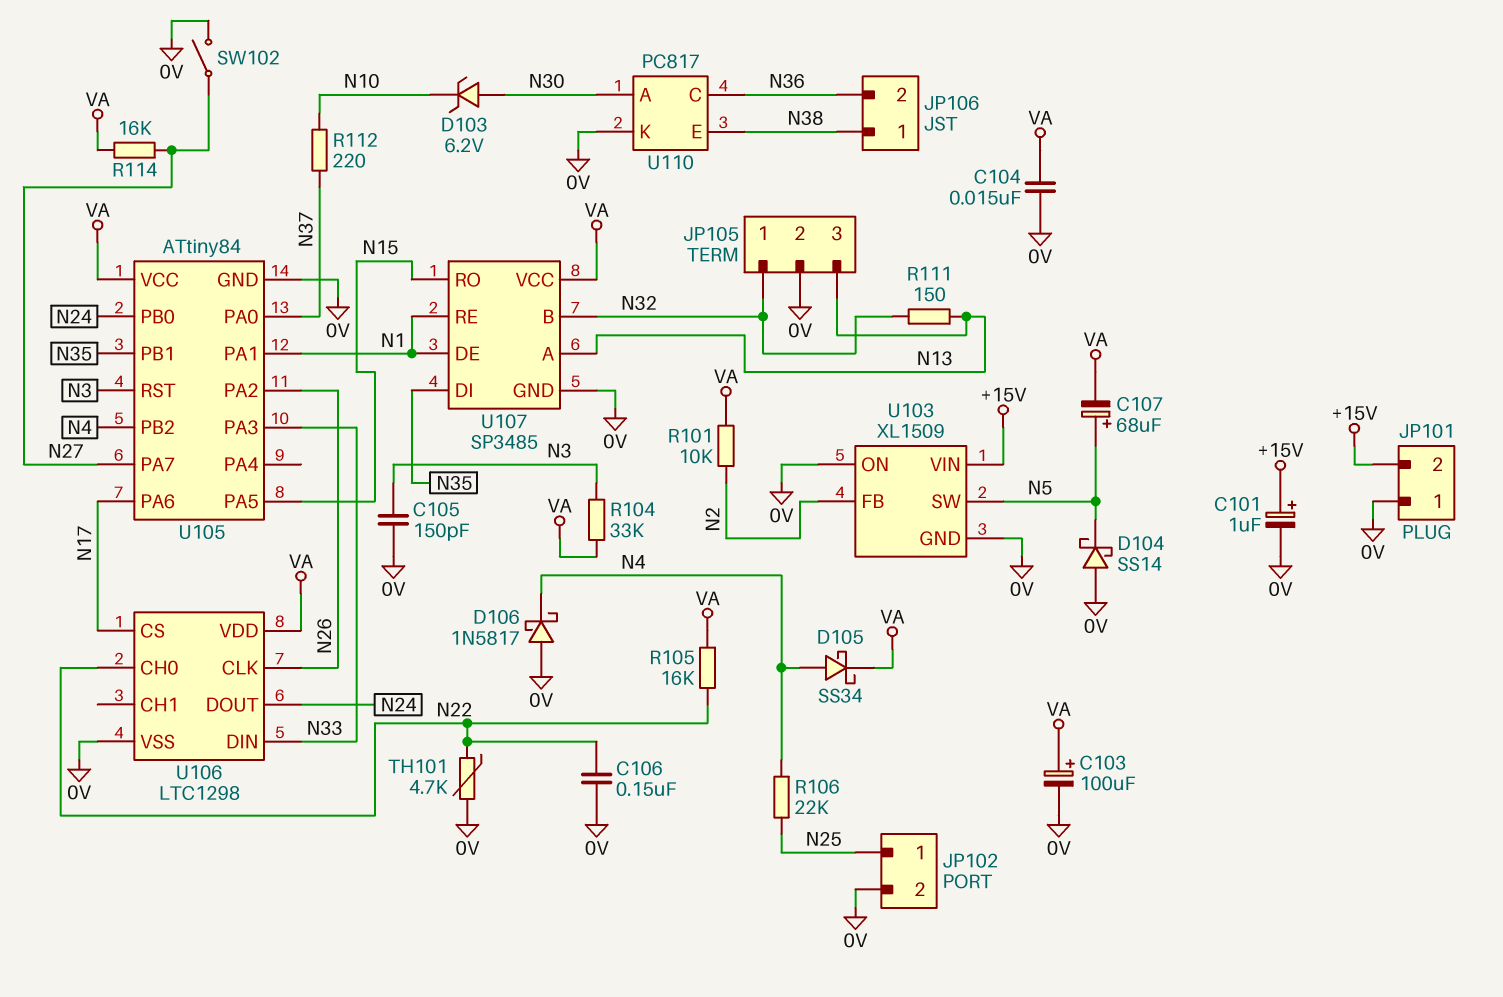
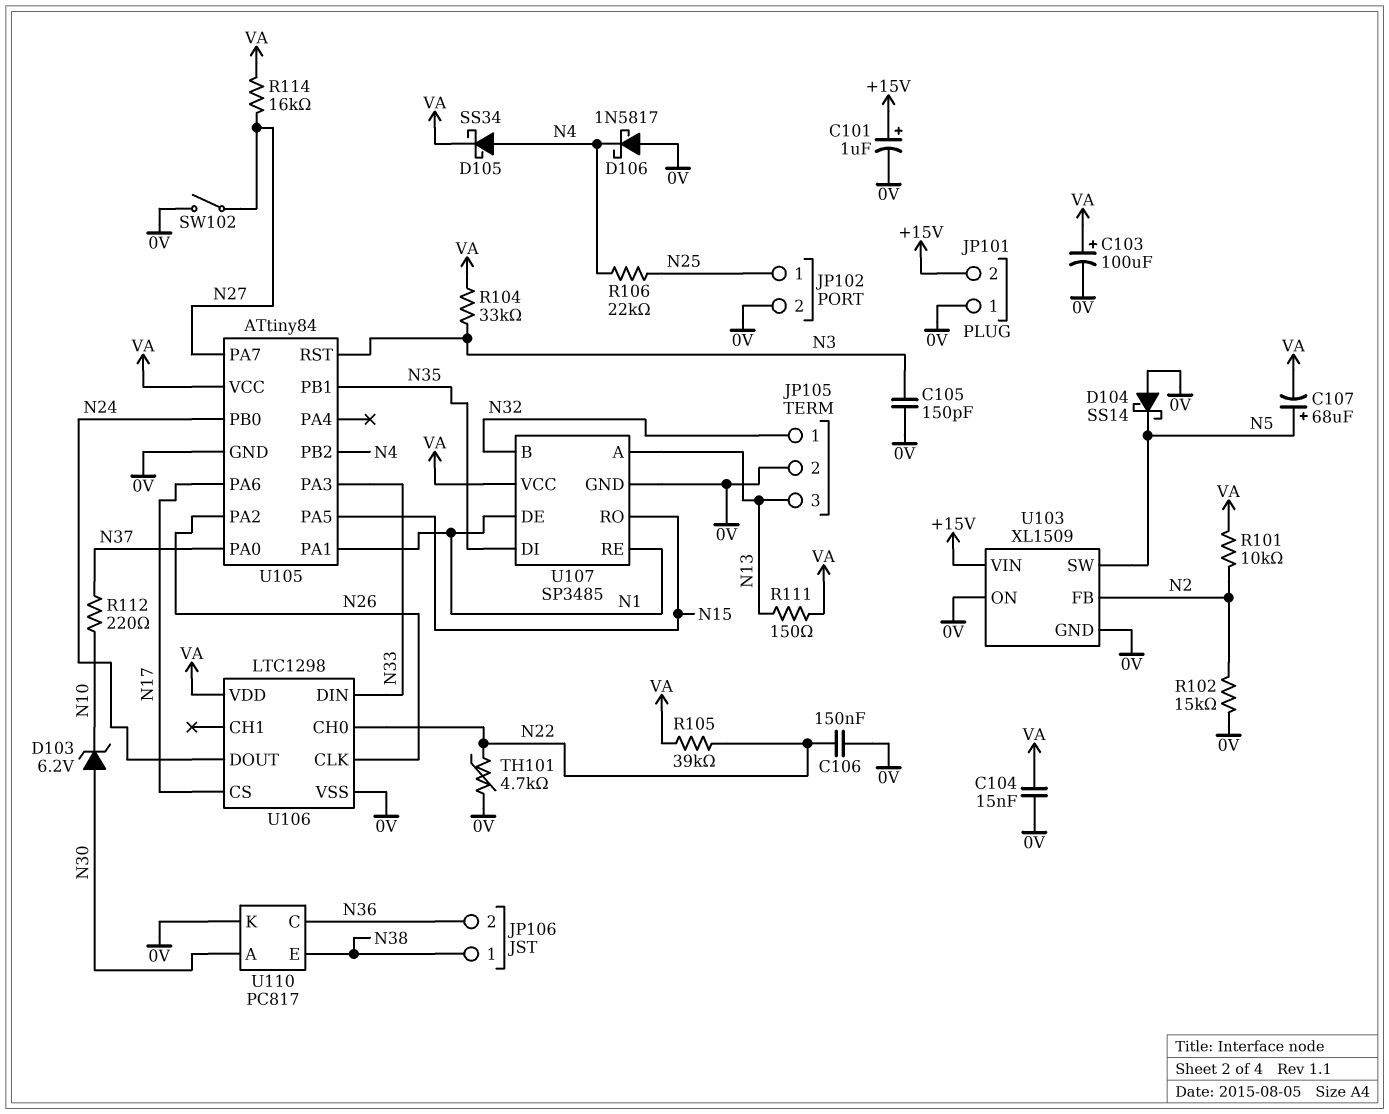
R102: none -> 15k (0V, N2)
R105: 16k (N22, VA) -> 39k (N22, VA)
R111: 150 (N13, N32) -> 150 (N13, VA)

